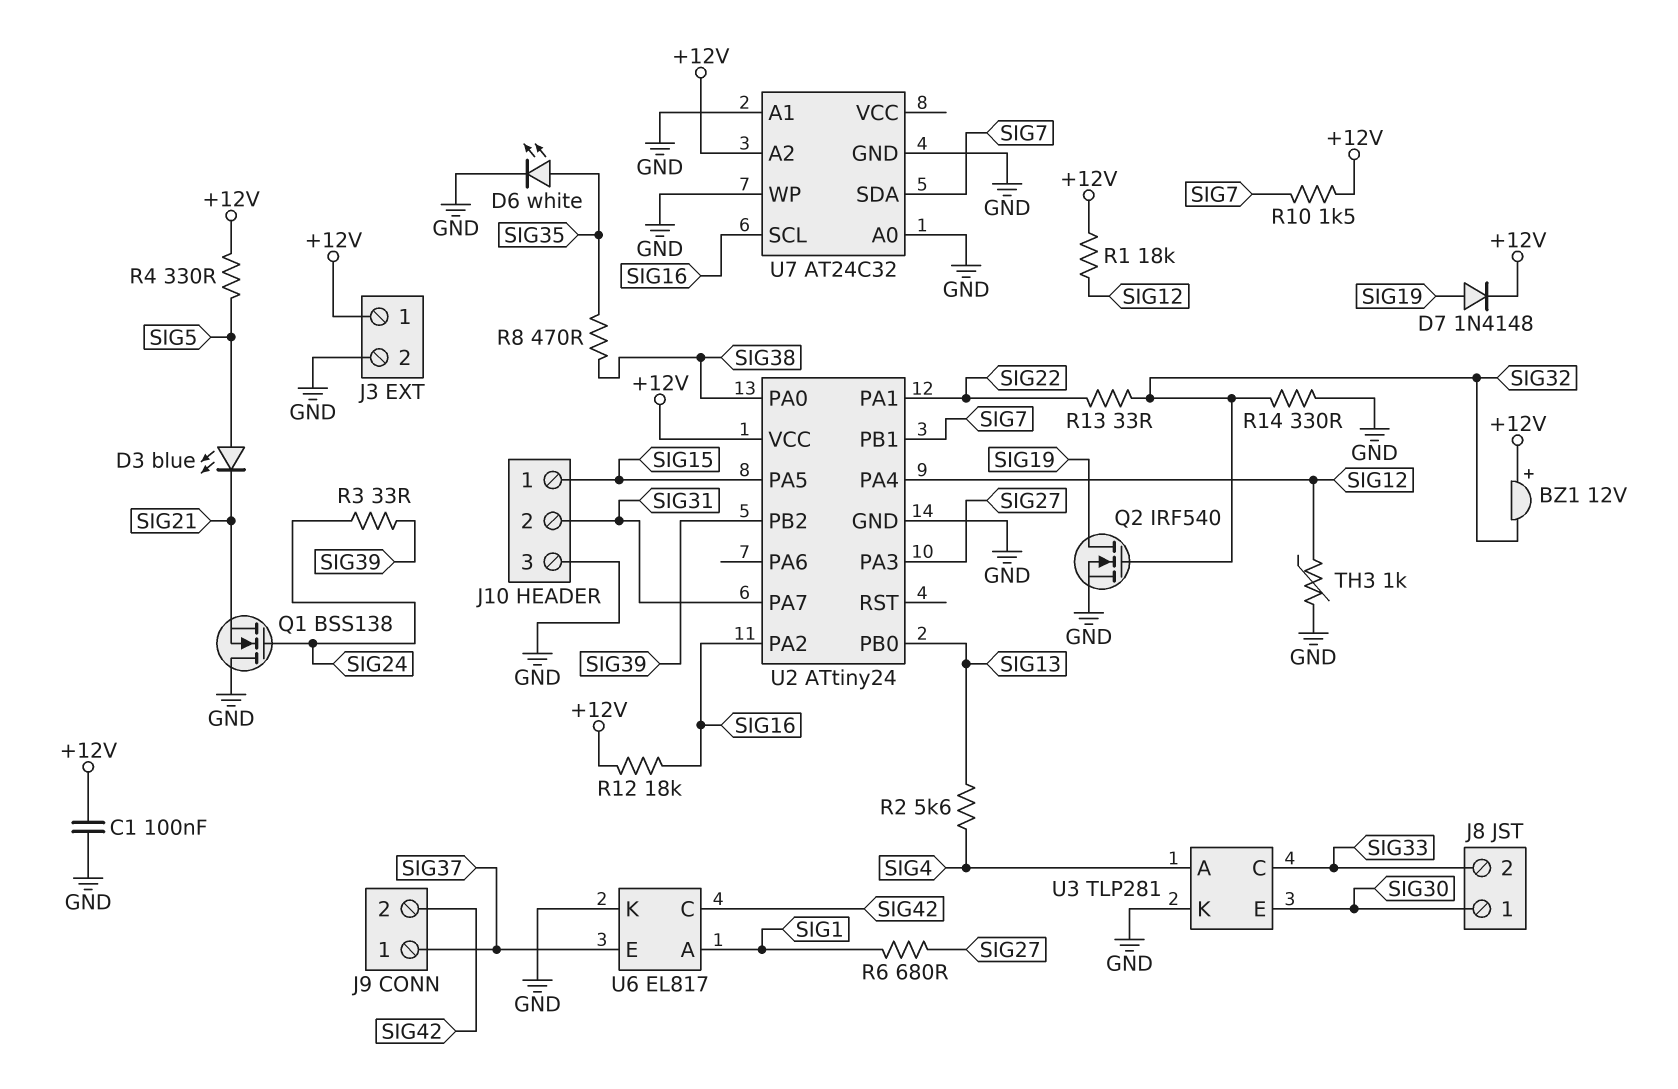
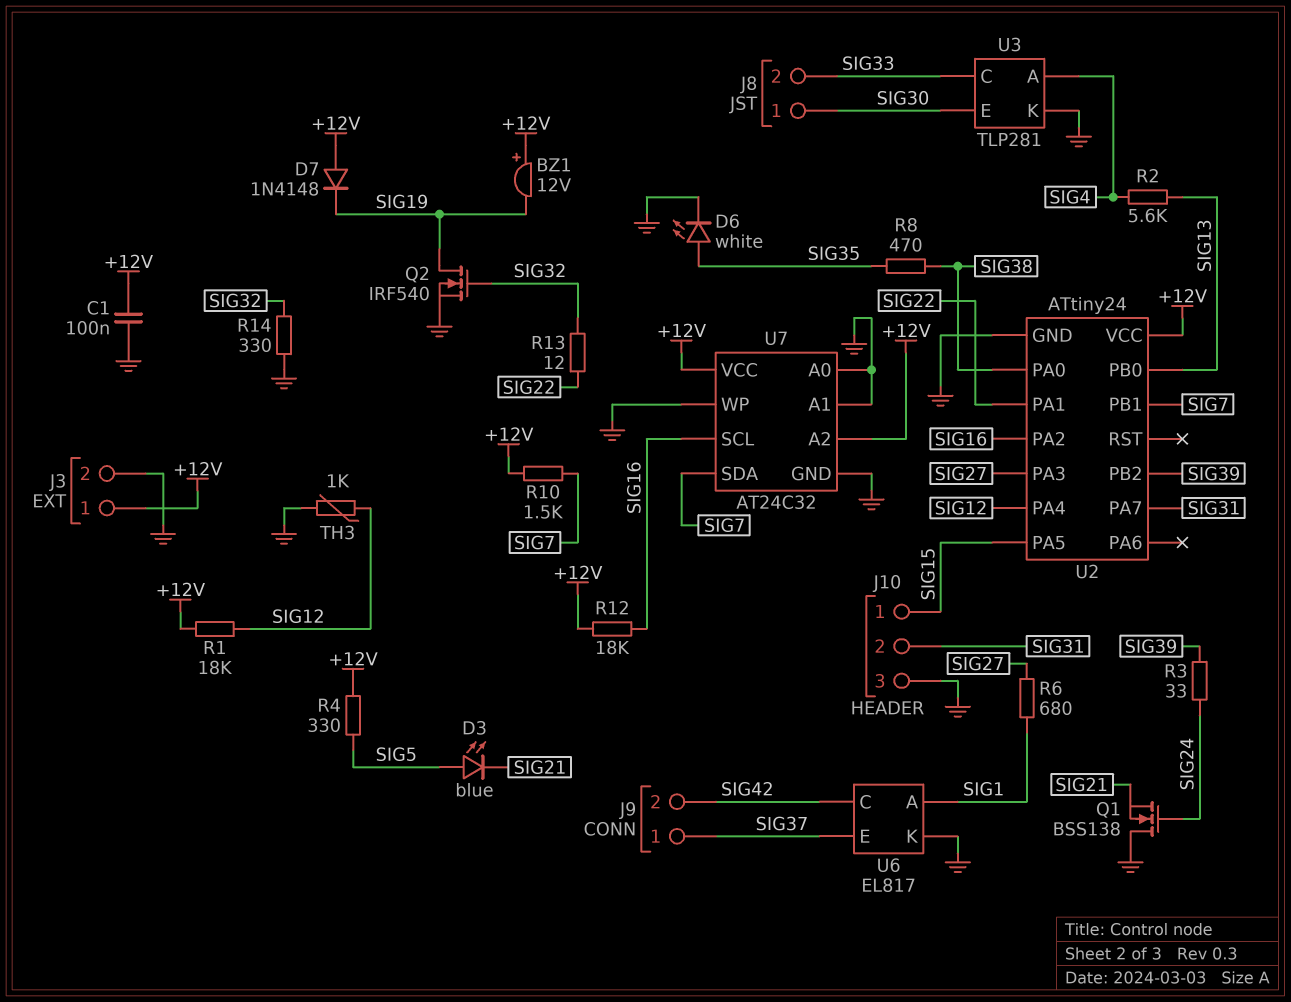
BZ1: buzzer 12V (plus +12V, minus SIG32) -> buzzer 12V (plus +12V, minus SIG19)
D7: diode 1N4148 (A SIG19, K +12V) -> diode 1N4148 (A +12V, K SIG19)
R13: 33 (SIG22, SIG32) -> 12 (SIG22, SIG32)
U7 pin VCC: none -> +12V

